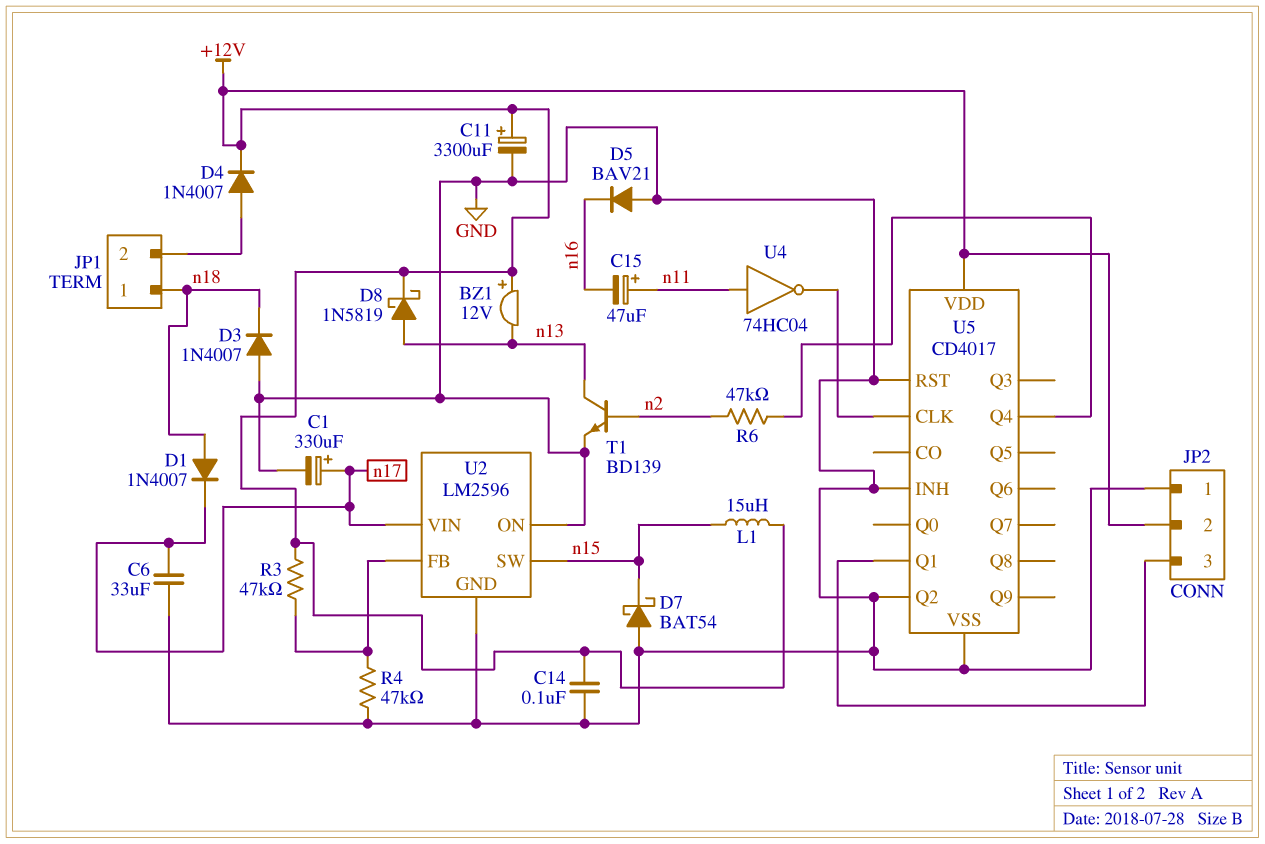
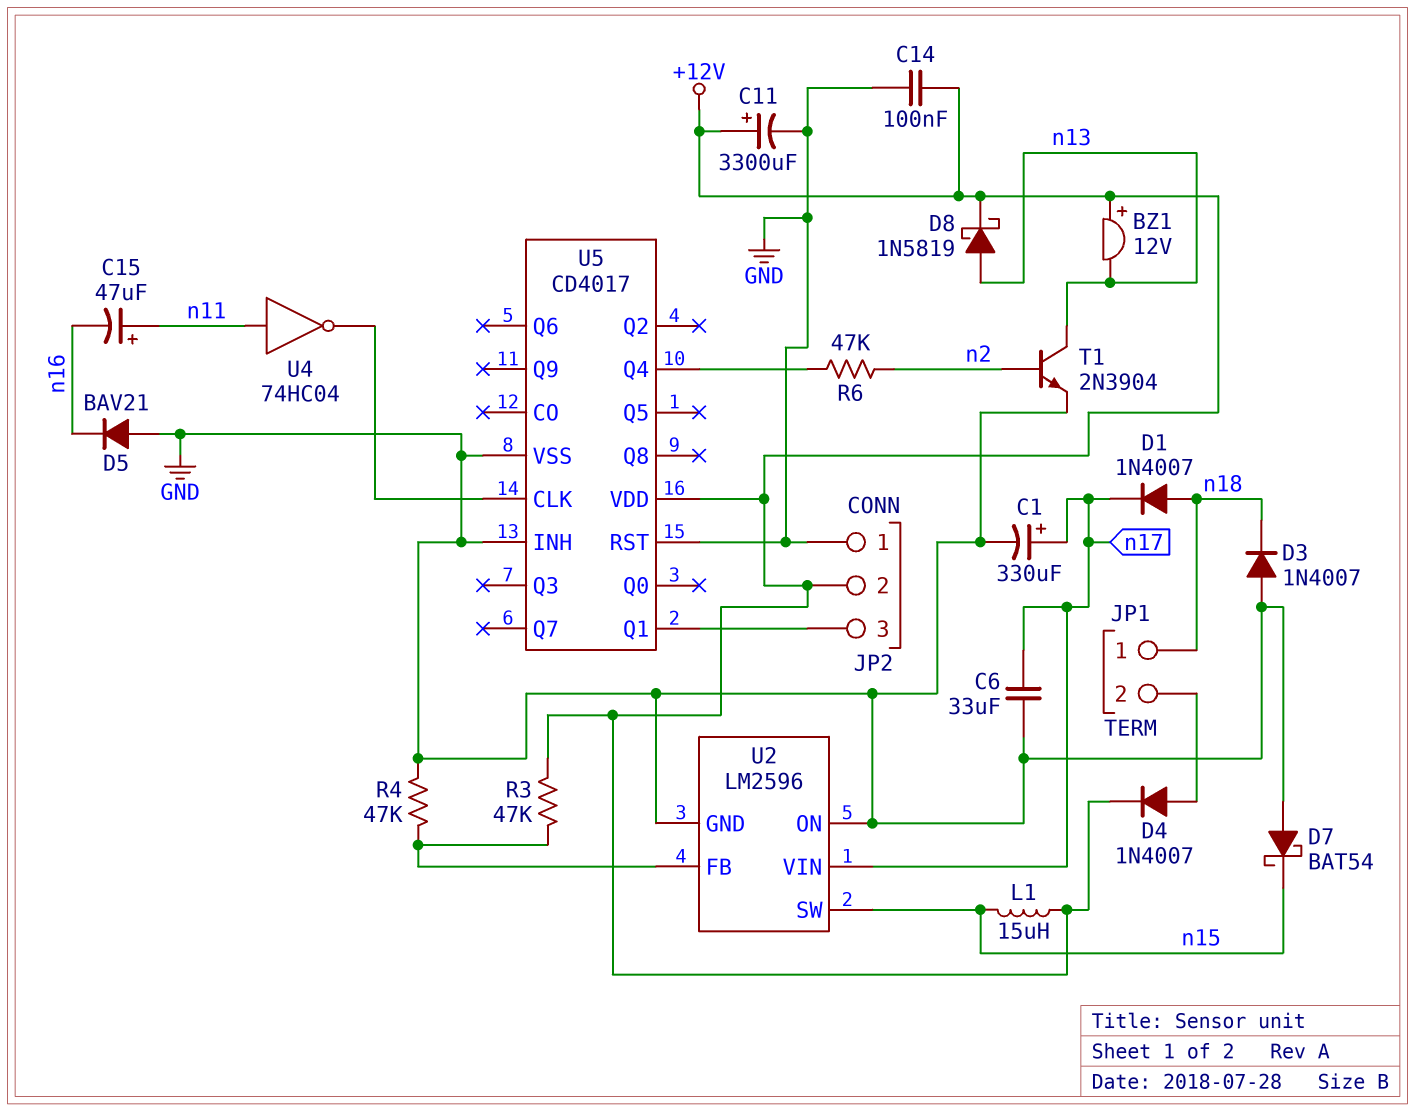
T1: NPN BD139 (B n2, C n13, E GND) -> NPN 2N3904 (B n2, C n13, E GND)
U5 pin Q2: GND -> none

